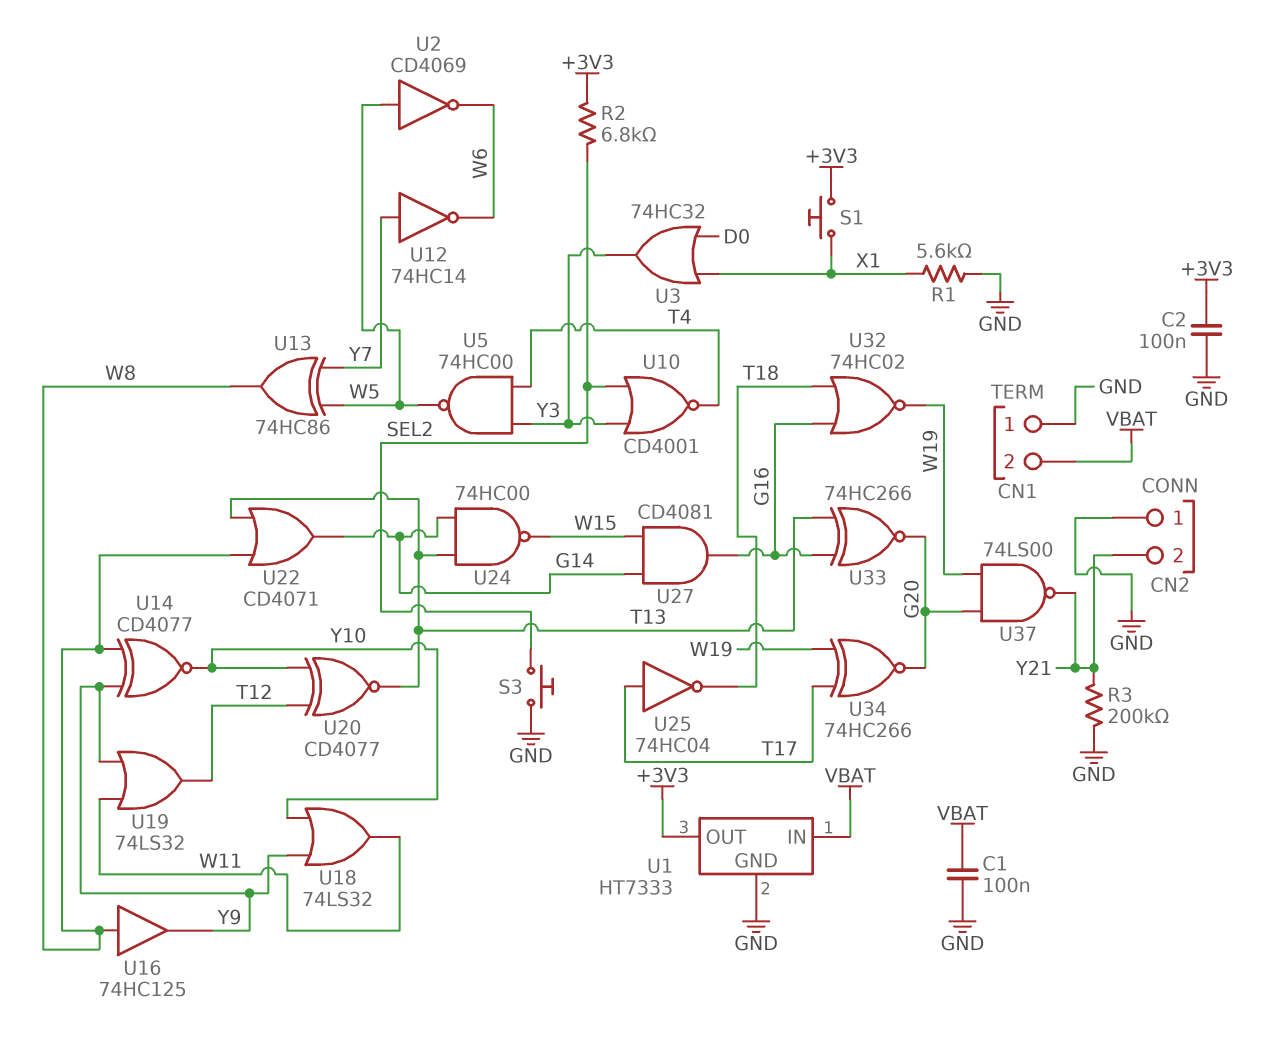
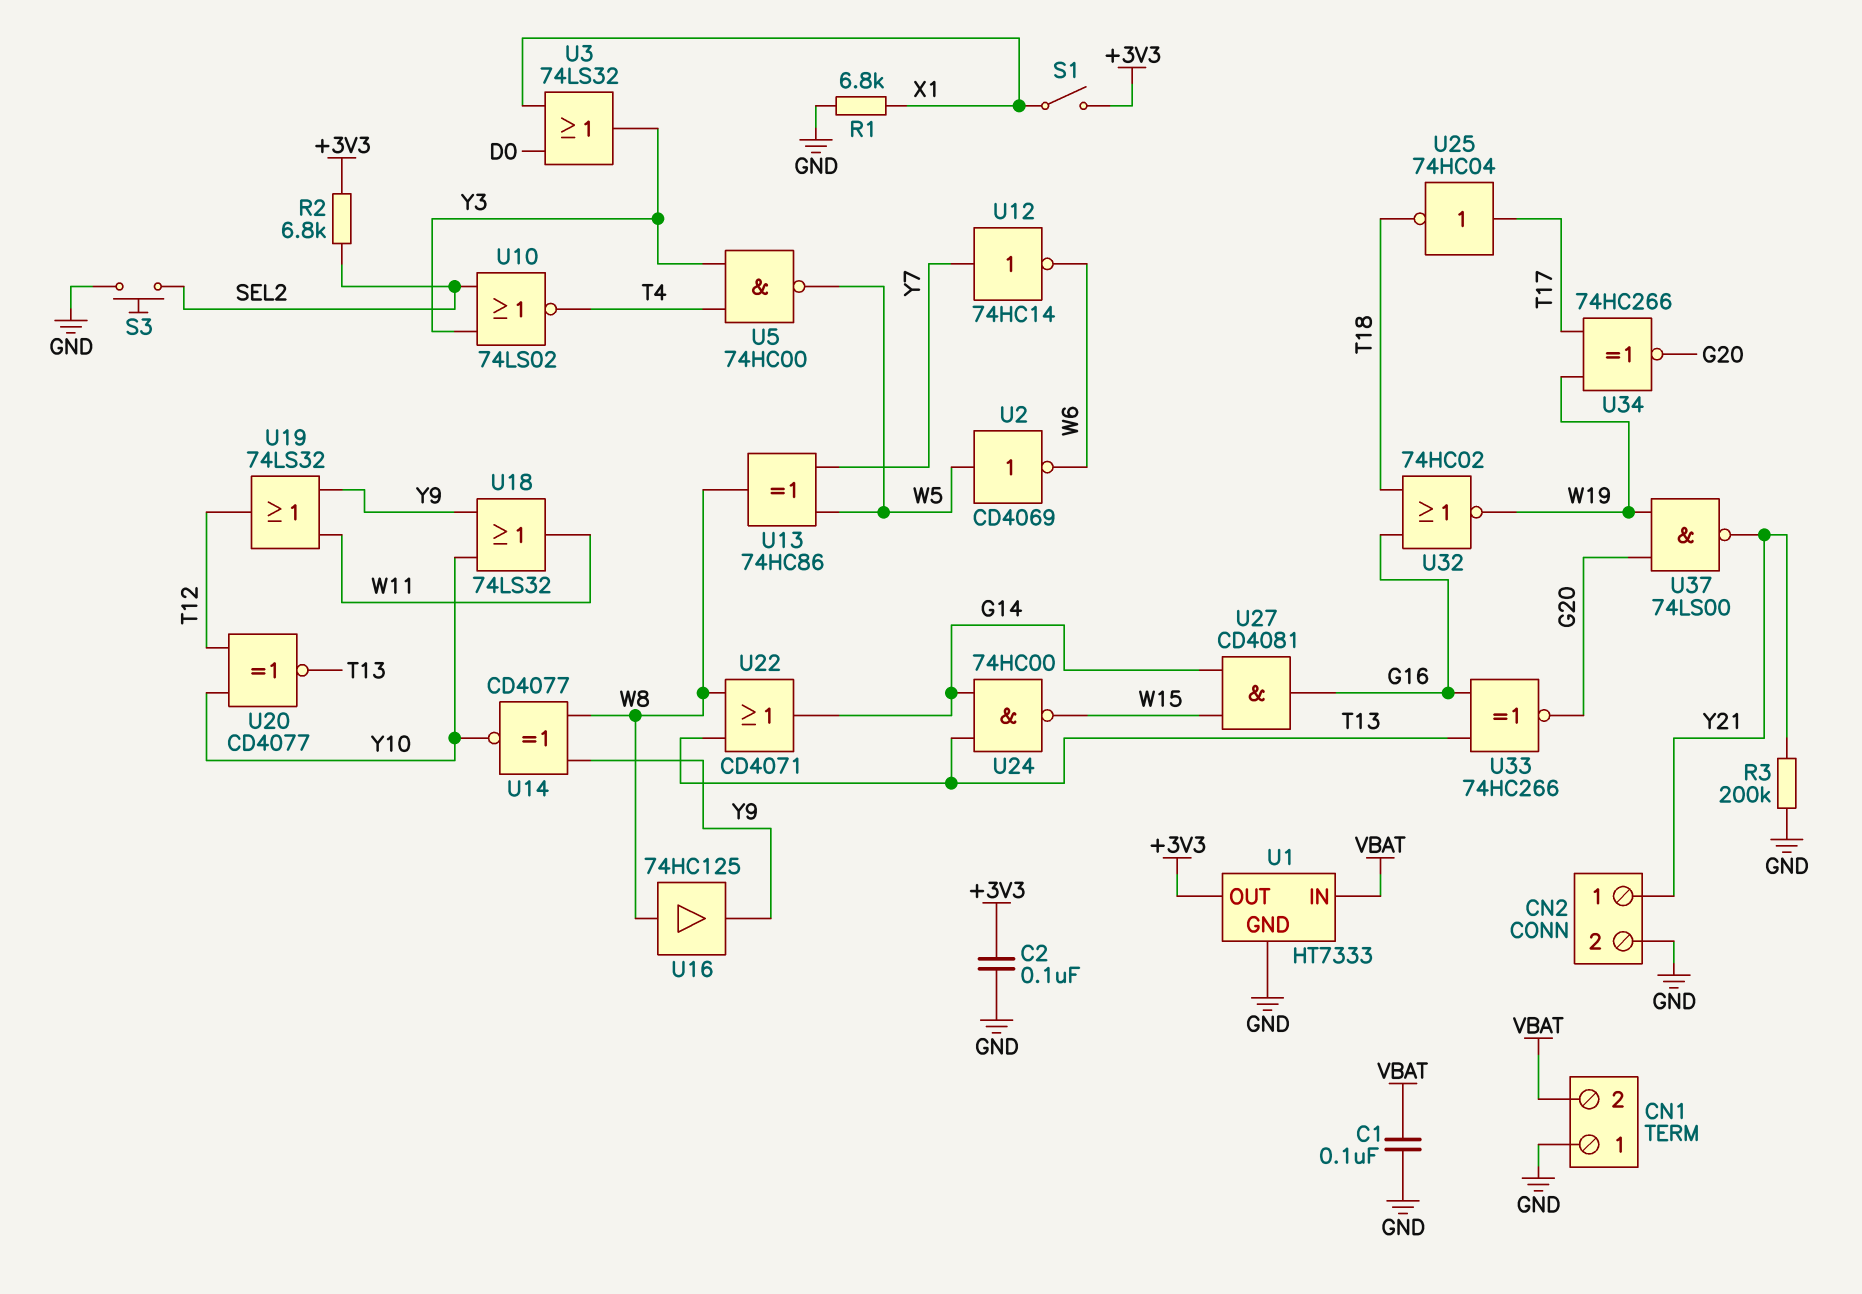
CN2 pin 1: GND -> Y21
CN2 pin 2: Y21 -> GND
R1: 5.6k (GND, X1) -> 6.8k (GND, X1)
S1: button (+3V3, X1) -> switch (+3V3, X1)
U3: OR 74HC32 (in D0, in X1, out Y3) -> OR 74LS32 (in D0, in X1, out Y3)
U10: NOR CD4001 (in SEL2, in Y3, out T4) -> NOR 74LS02 (in SEL2, in Y3, out T4)

